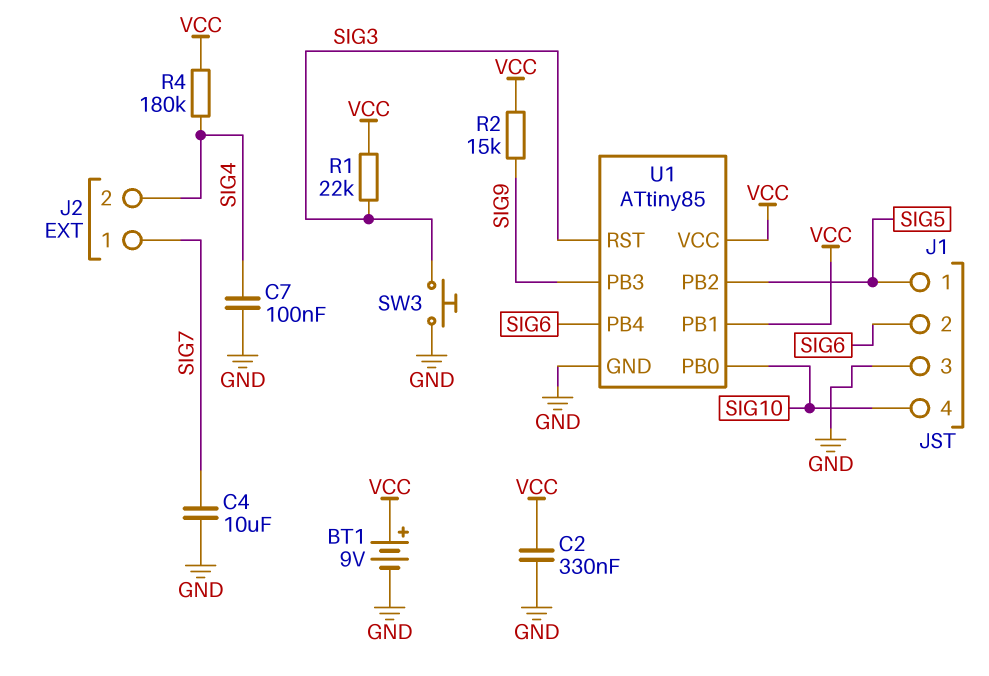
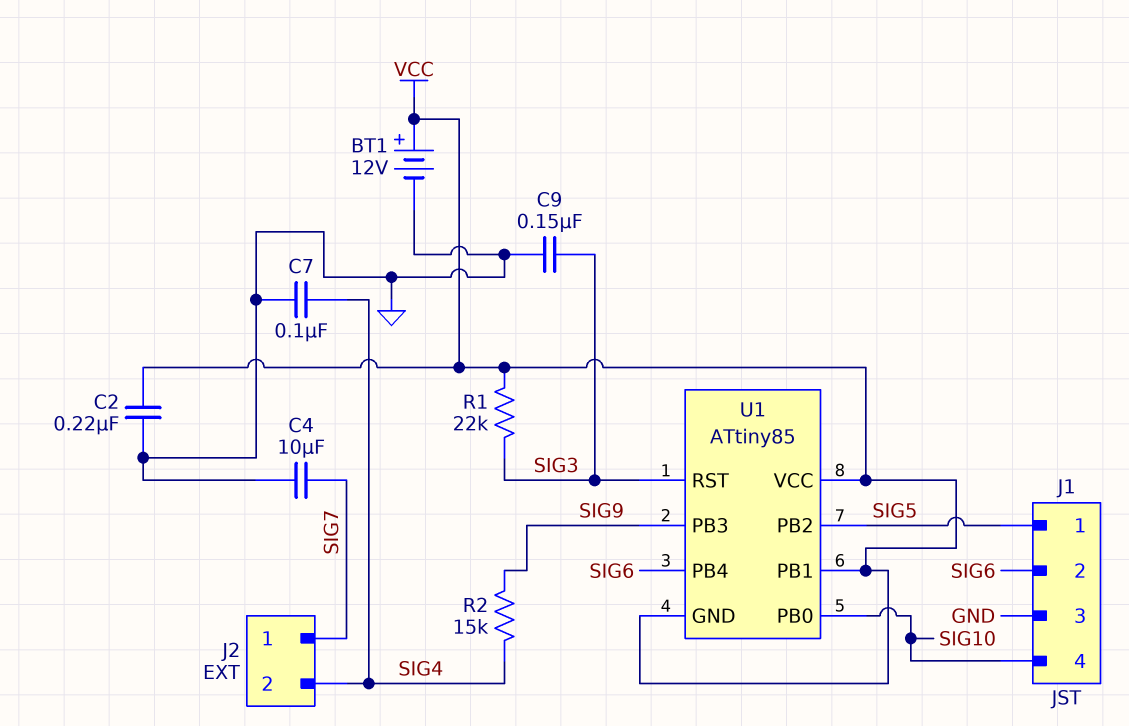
BT1: 9V (plus VCC, minus GND) -> 12V (plus VCC, minus GND)
C2: 330nF (GND, VCC) -> 220nF (GND, VCC)
C9: none -> 150nF (GND, SIG3)
R2: 15k (SIG9, VCC) -> 15k (SIG4, SIG9)
R4: 180k (SIG4, VCC) -> none
SW3: button (GND, SIG3) -> none
U1 pin GND: GND -> VCC

